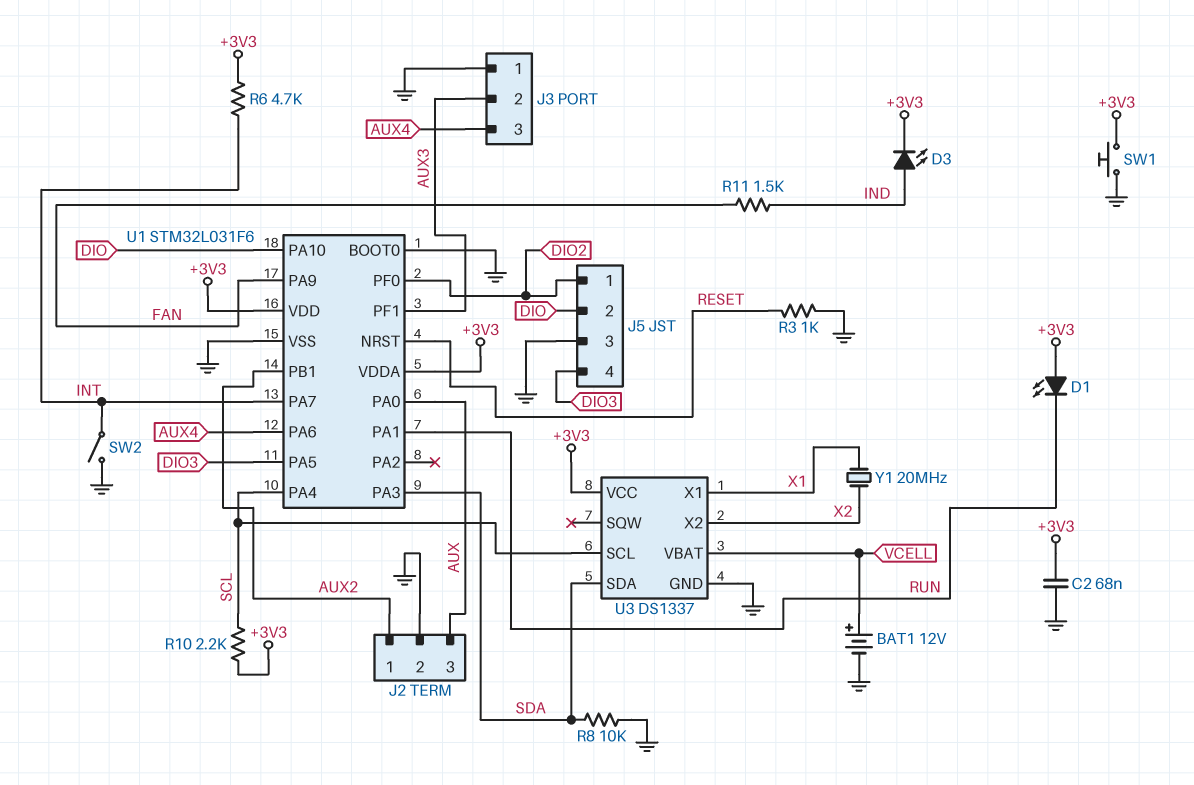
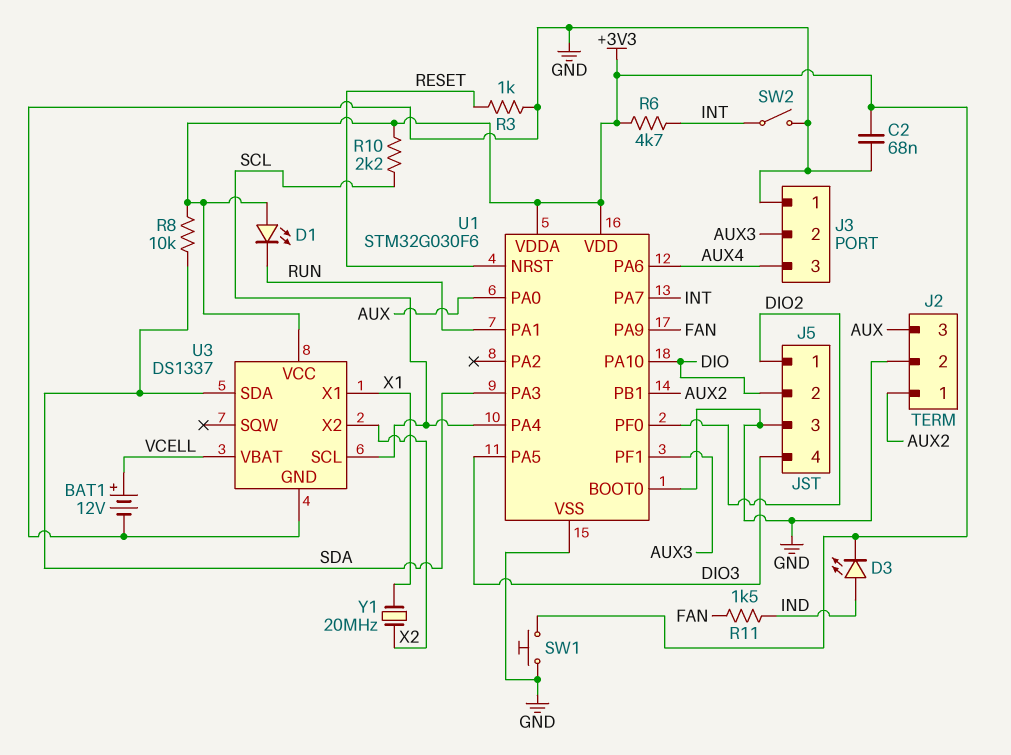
R8: 10k (GND, SDA) -> 10k (+3V3, SDA)
U1: STM32L031F6 -> STM32G030F6

